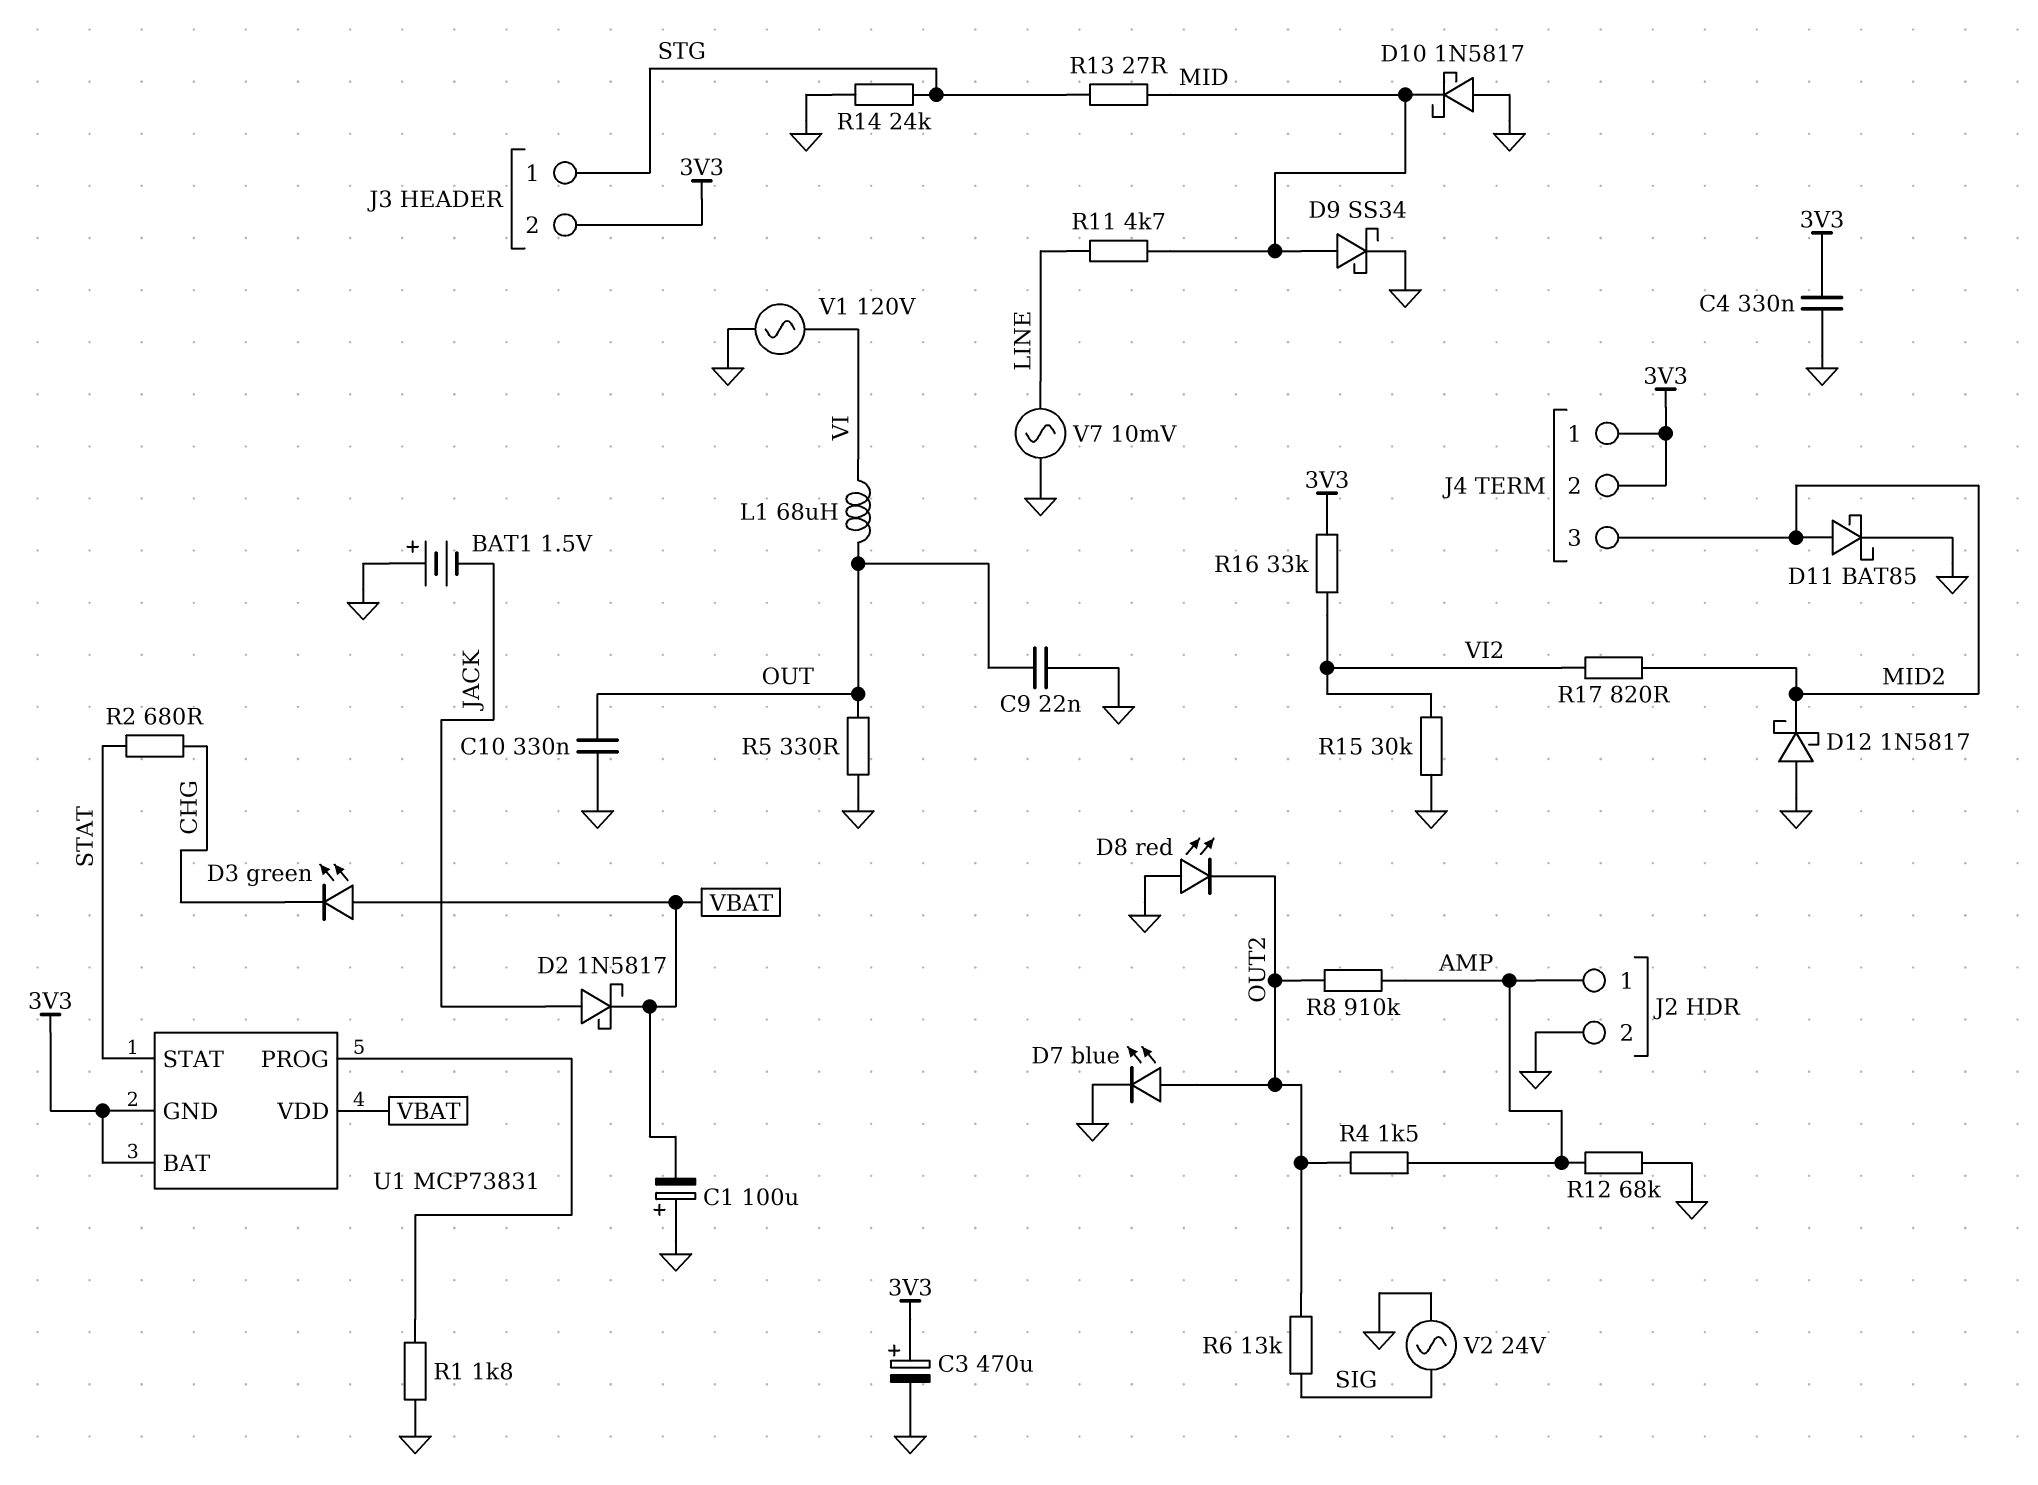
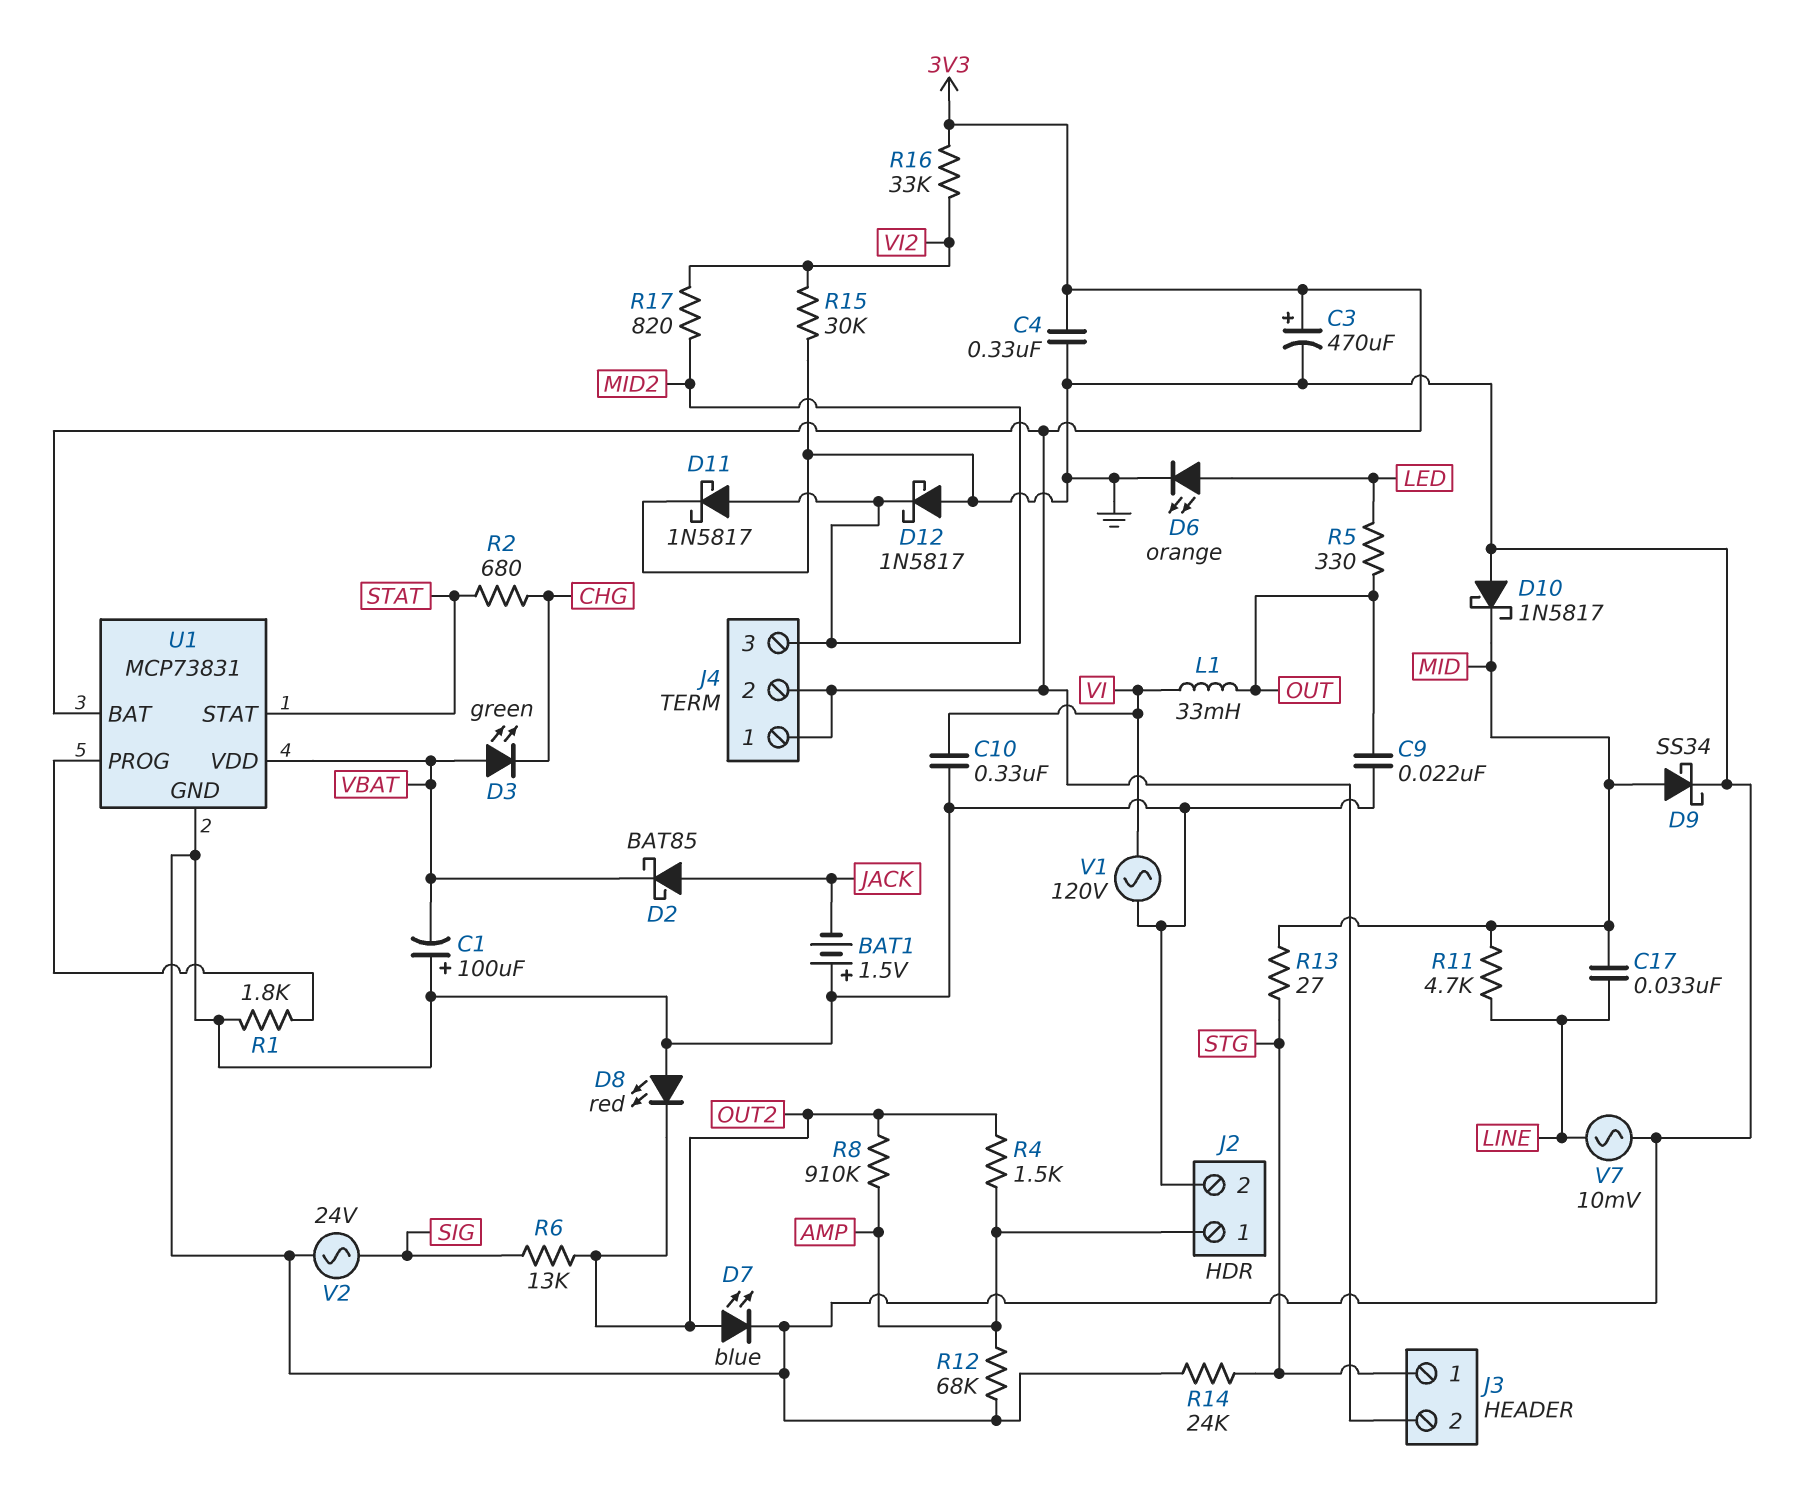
C10: 330nF (GND, OUT) -> 330nF (GND, VI)
C17: none -> 33nF (LINE, MID)
D2: schottky 1N5817 (A JACK, K VBAT) -> schottky BAT85 (A JACK, K VBAT)
D6: none -> LED orange (A LED, K GND)
D11: schottky BAT85 (A MID2, K GND) -> schottky 1N5817 (A MID2, K GND)
L1: 68uH (OUT, VI) -> 33mH (OUT, VI)
R5: 330 (GND, OUT) -> 330 (LED, OUT)
U1 pin GND: 3V3 -> GND

